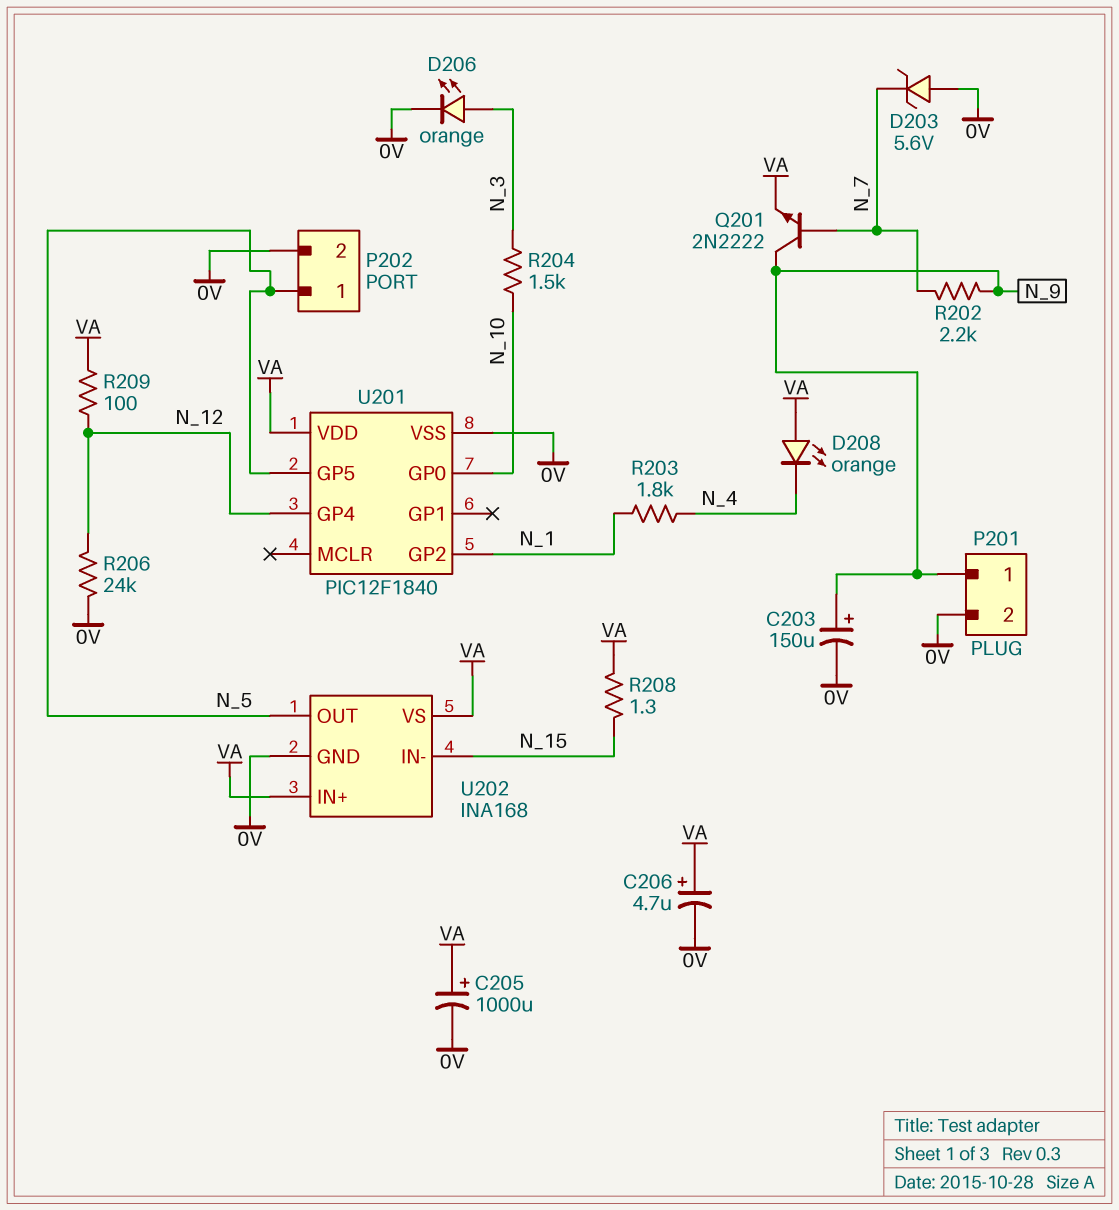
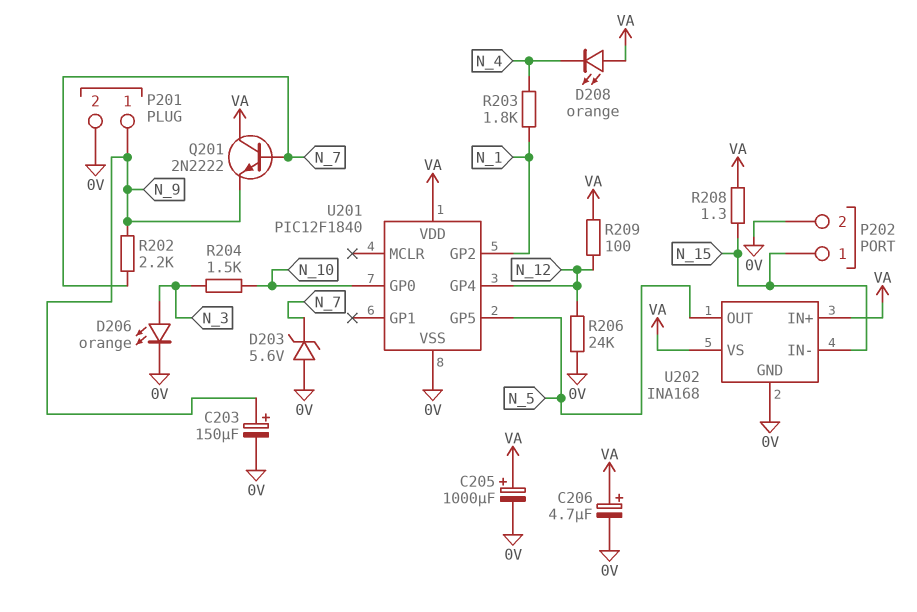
P202 pin 1: N_5 -> N_15
Q201: NPN 2N2222 (B N_7, C N_9, E VA) -> NPN 2N2222 (B N_7, C VA, E N_9)

